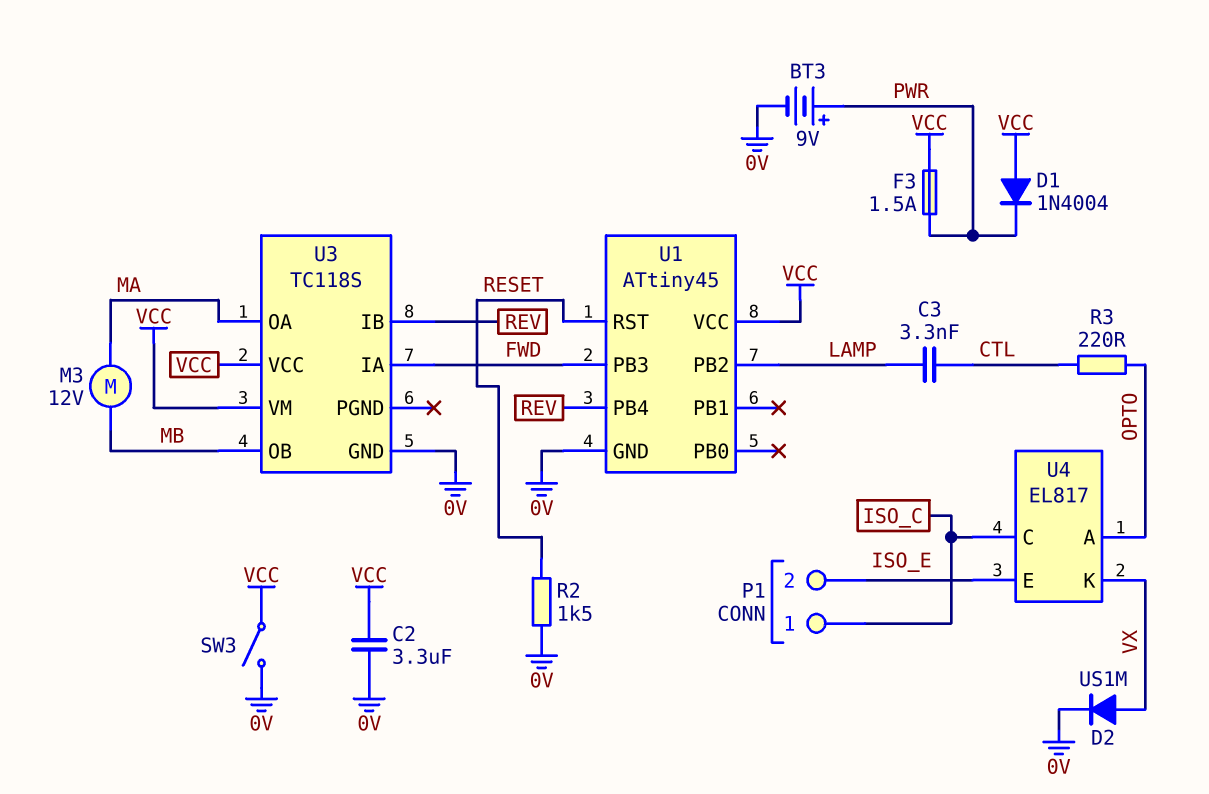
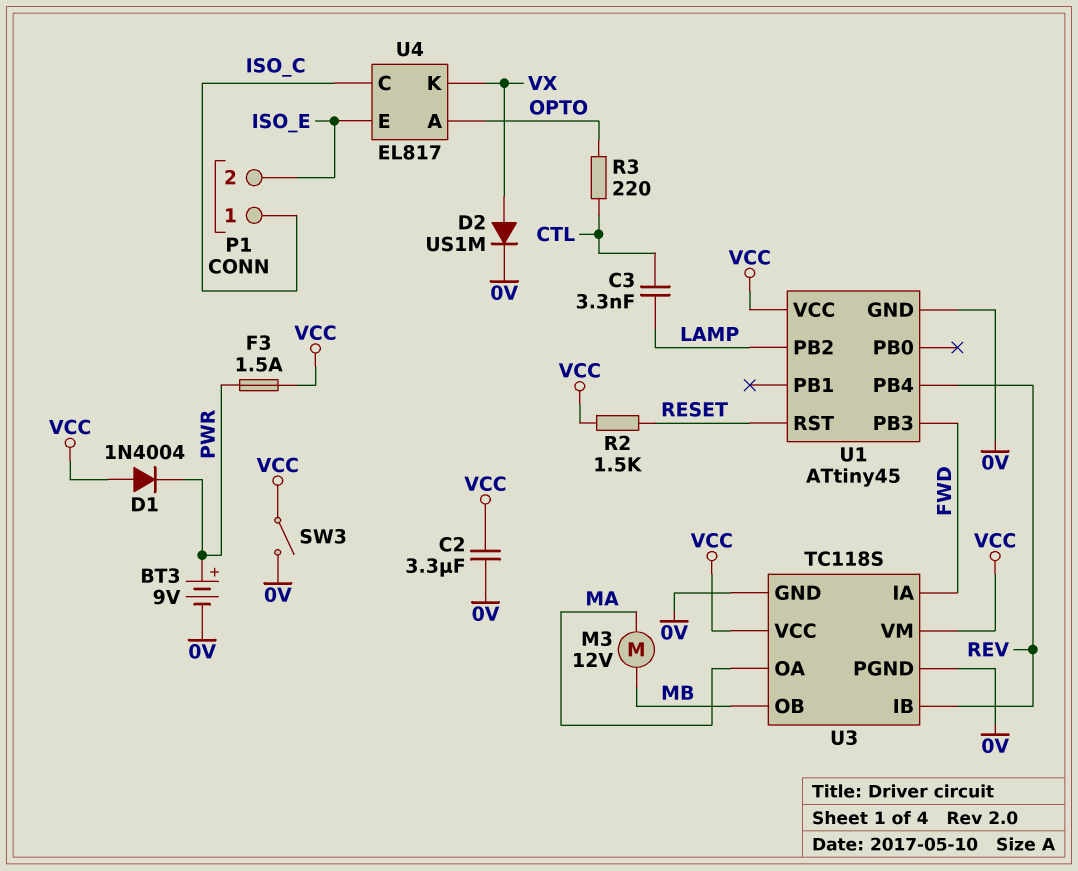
R2: 1.5k (0V, RESET) -> 1.5k (RESET, VCC)
U3 pin PGND: none -> 0V

